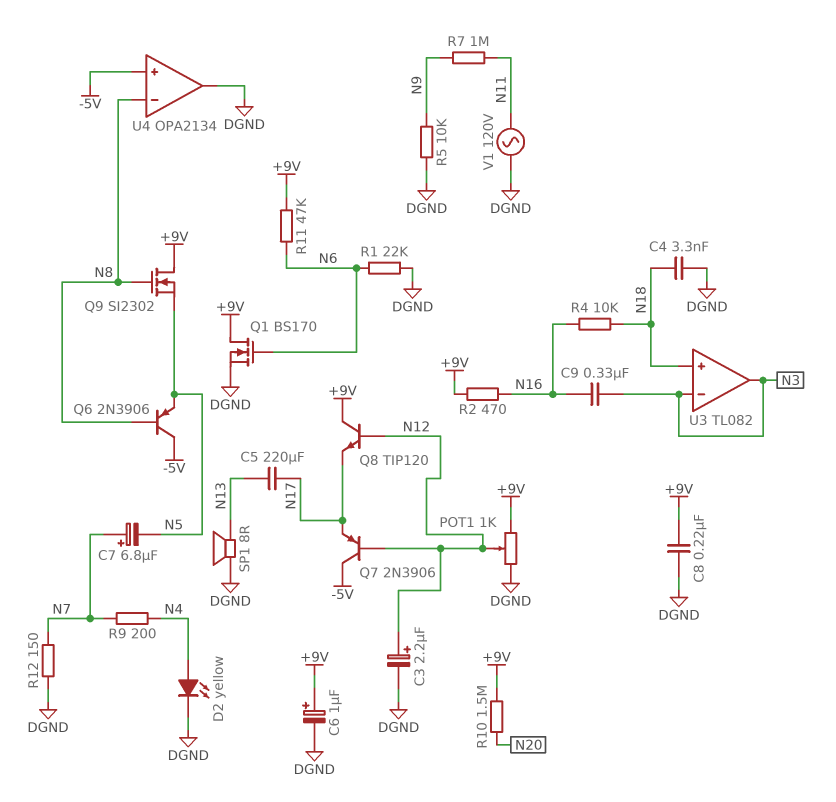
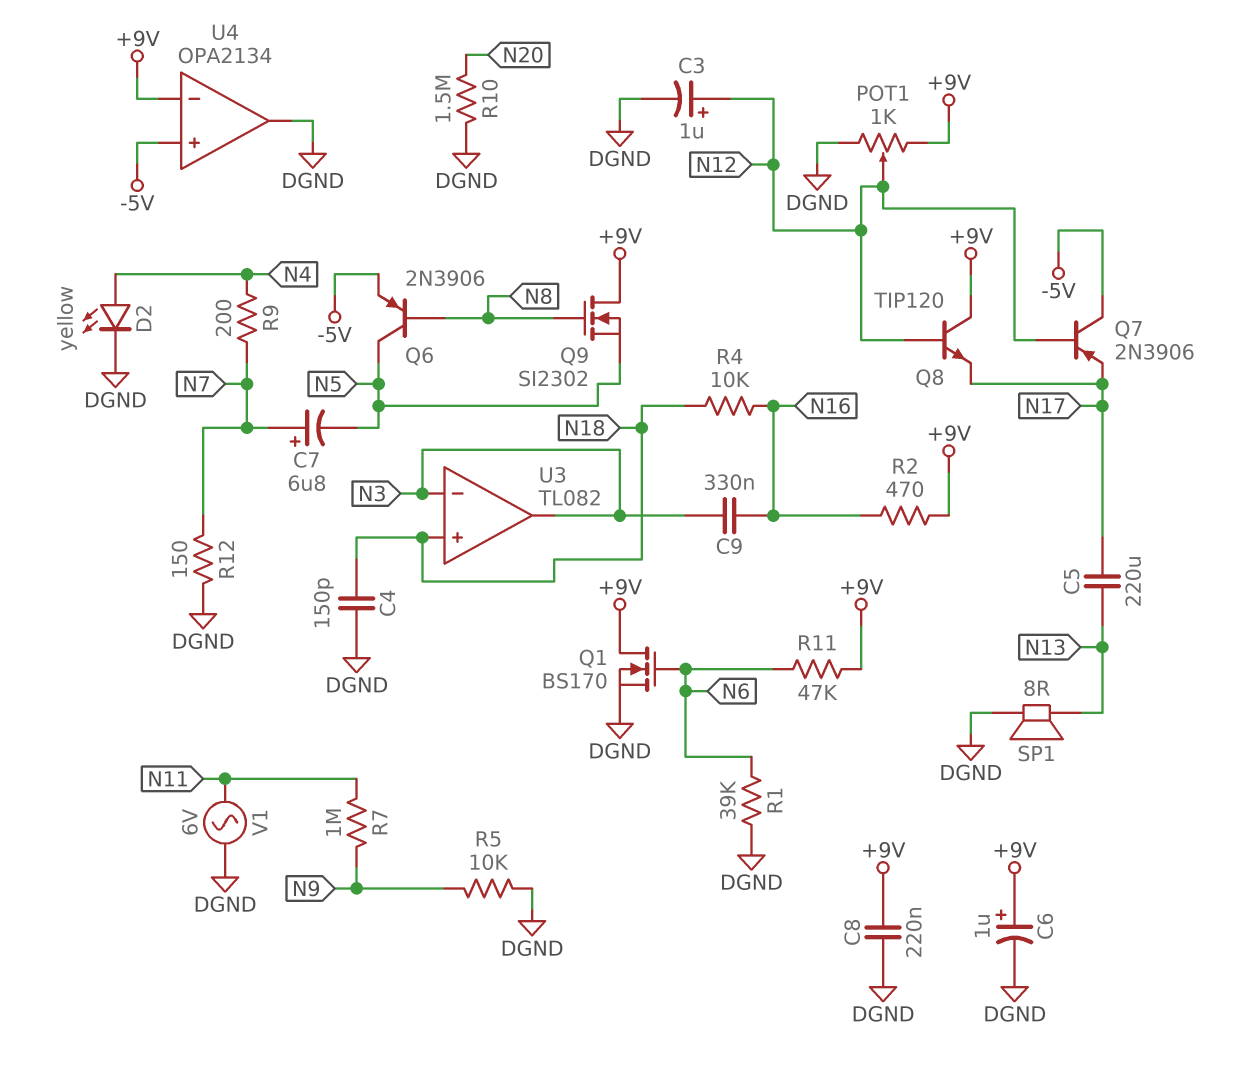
C3: 2.2uF (plus N12, minus DGND) -> 1uF (plus N12, minus DGND)
C4: 3.3nF (DGND, N18) -> 150pF (DGND, N18)
Q6: PNP 2N3906 (B N8, C -5V, E N5) -> PNP 2N3906 (B N8, C N5, E -5V)
R1: 22k (DGND, N6) -> 39k (DGND, N6)
R10: 1.5M (+9V, N20) -> 1.5M (DGND, N20)
U4 pin in-: N8 -> +9V
V1: AC 120V (DGND, N11) -> AC 6V (DGND, N11)

